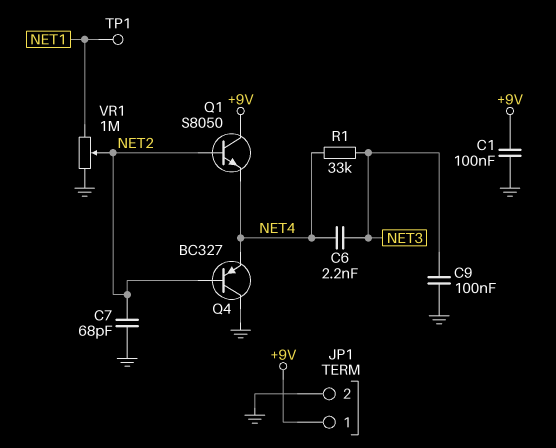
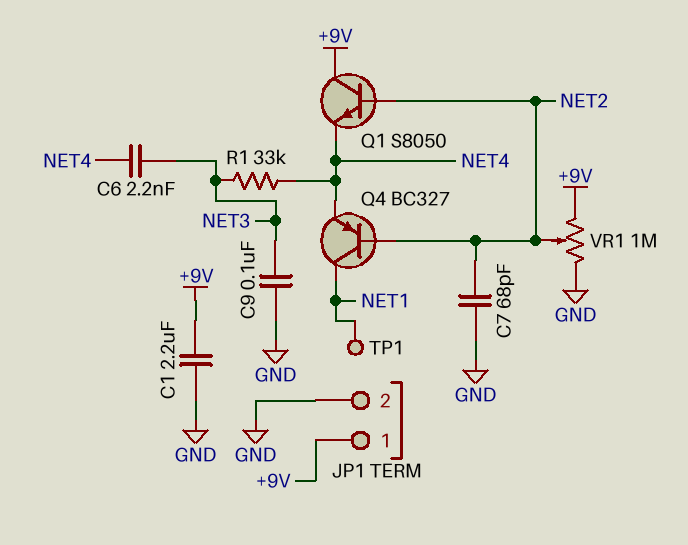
C1: 100nF (+9V, GND) -> 2.2uF (+9V, GND)
Q4: PNP BC327 (B NET2, C GND, E NET4) -> PNP BC327 (B NET2, C NET1, E NET4)
VR1: 1M (GND, NET1, wiper NET2) -> 1M (+9V, GND, wiper NET2)

